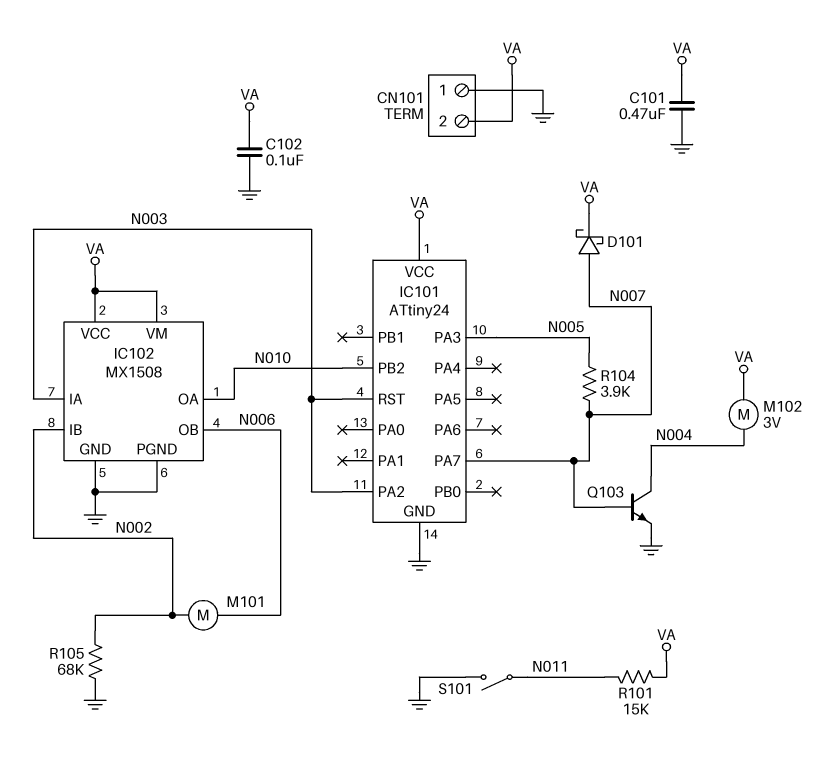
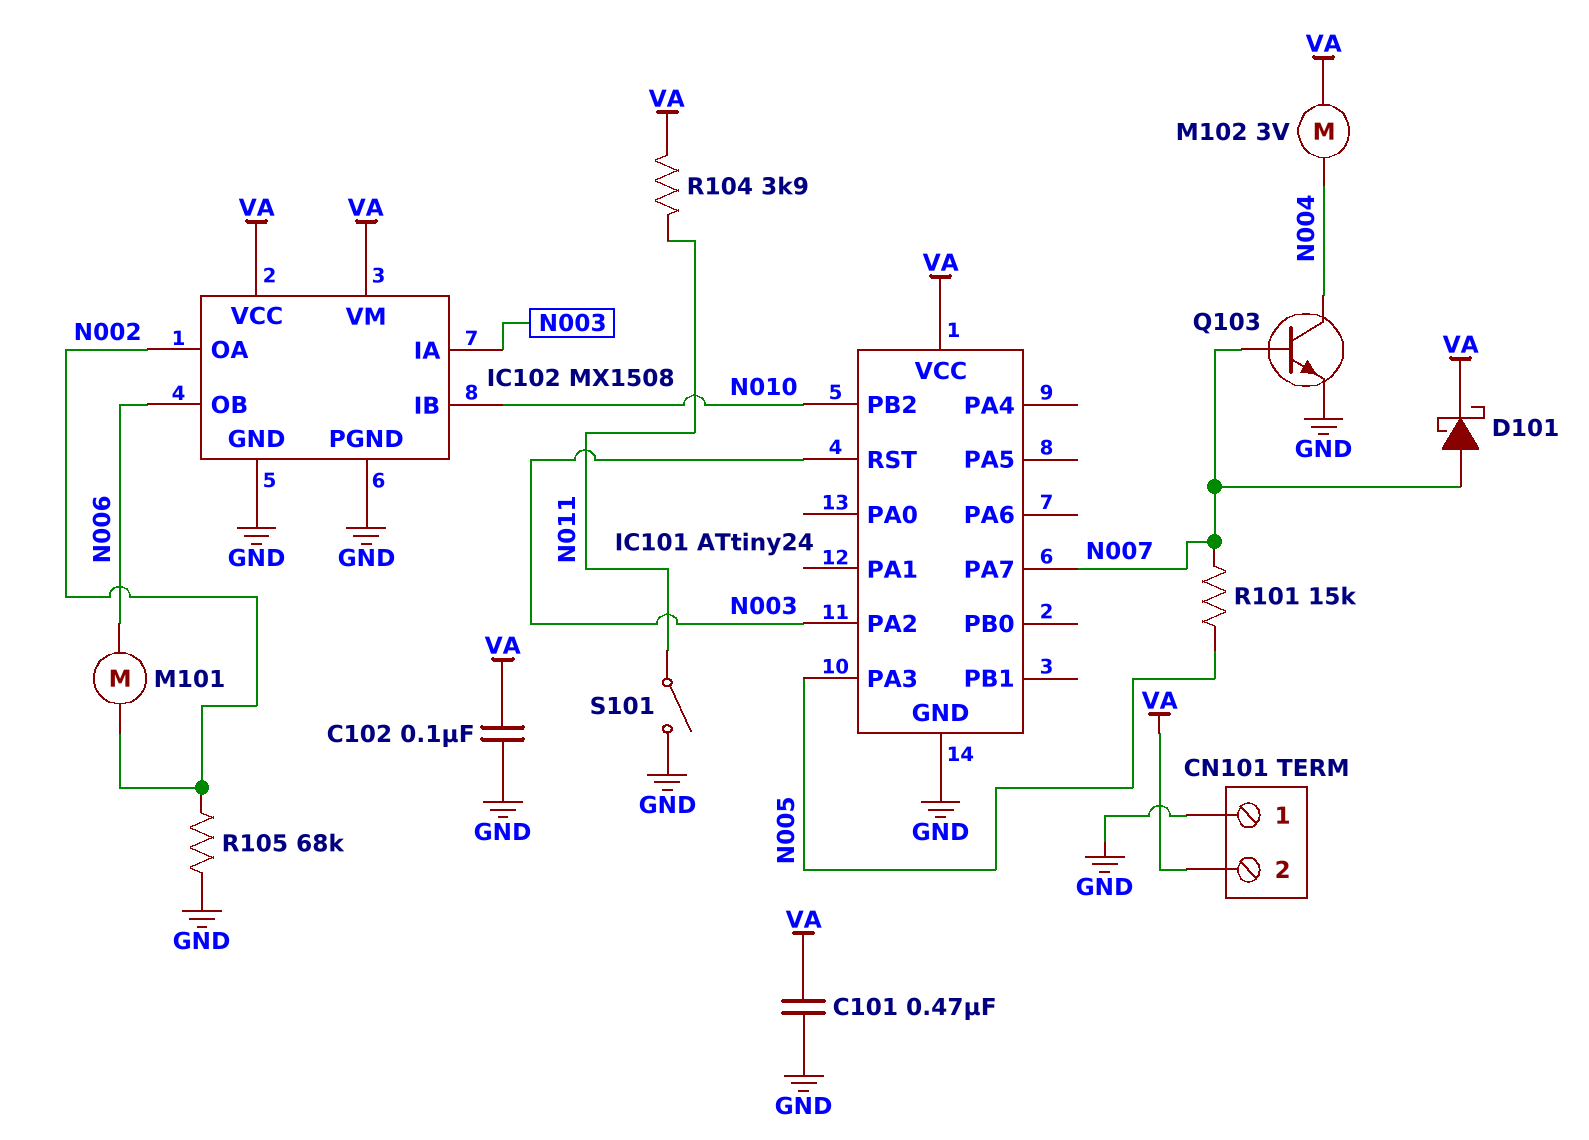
IC102 pin IB: N002 -> N010
IC102 pin OA: N010 -> N002
R101: 15k (N011, VA) -> 15k (N005, N007)
R104: 3.9k (N005, N007) -> 3.9k (N011, VA)

